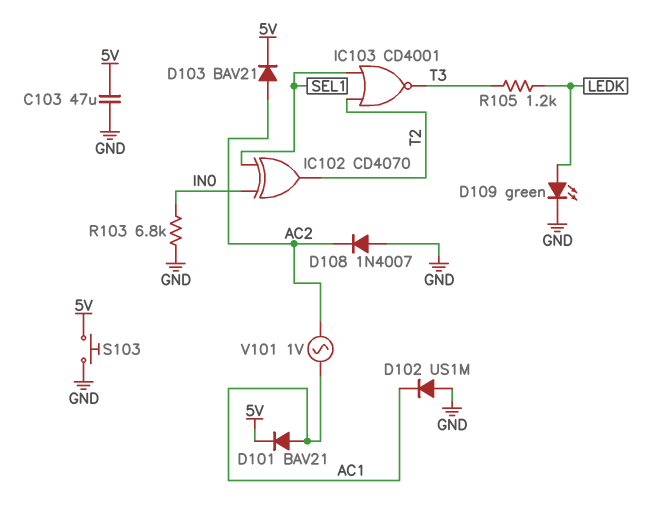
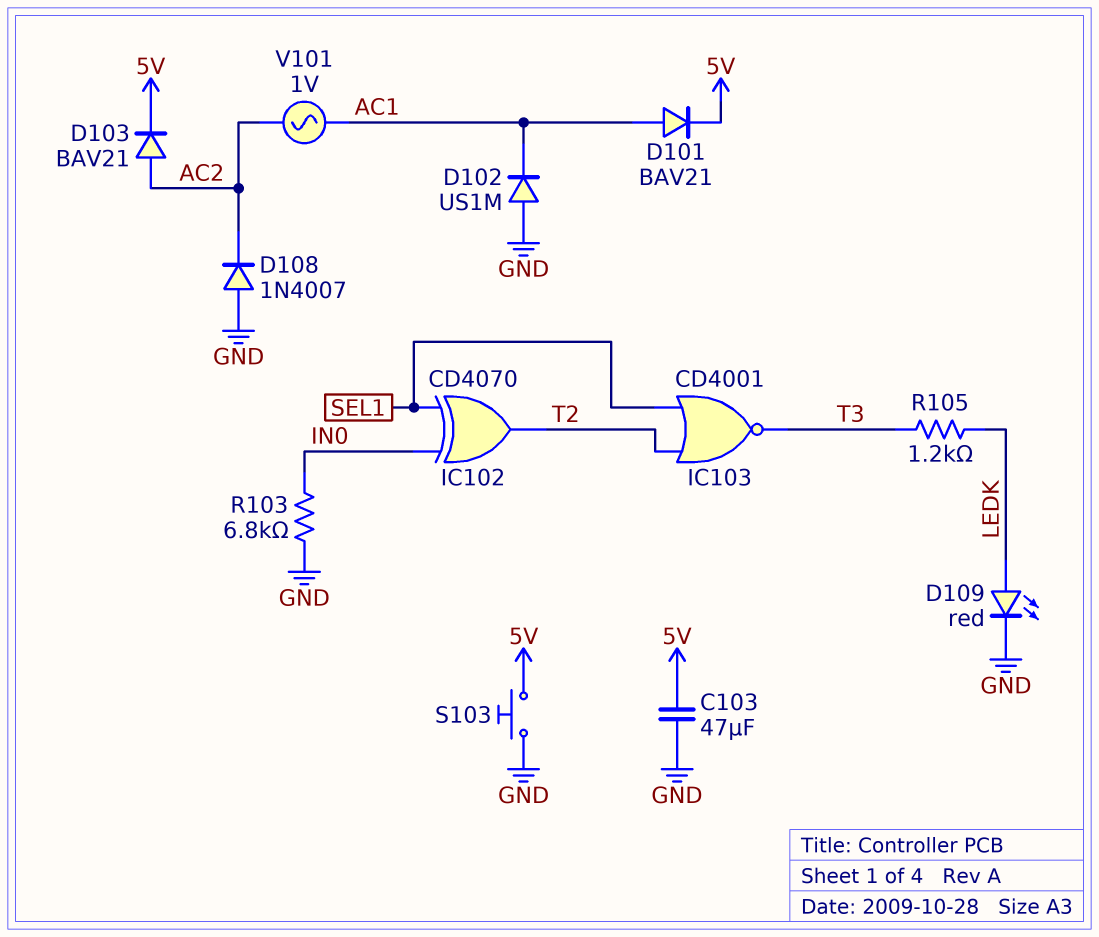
D109: LED green (A LEDK, K GND) -> LED red (A LEDK, K GND)

